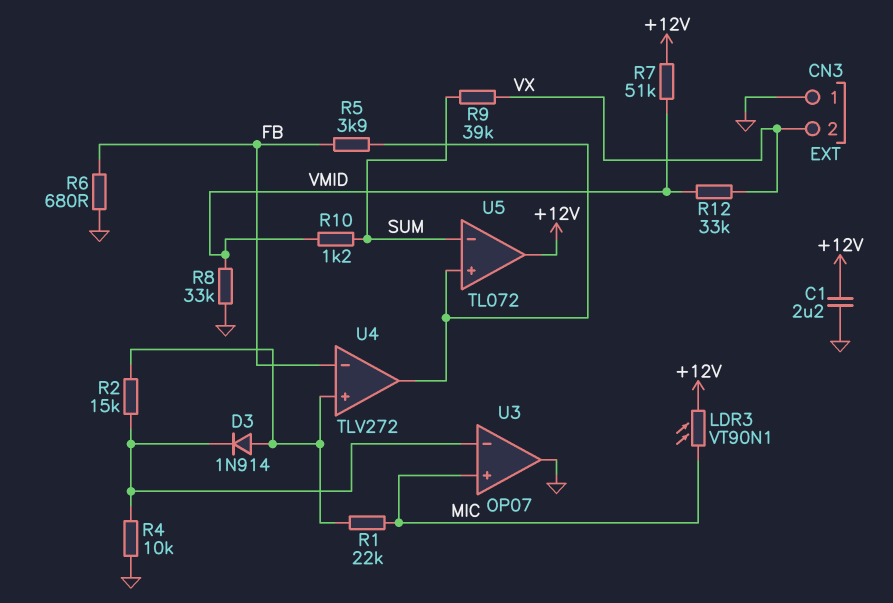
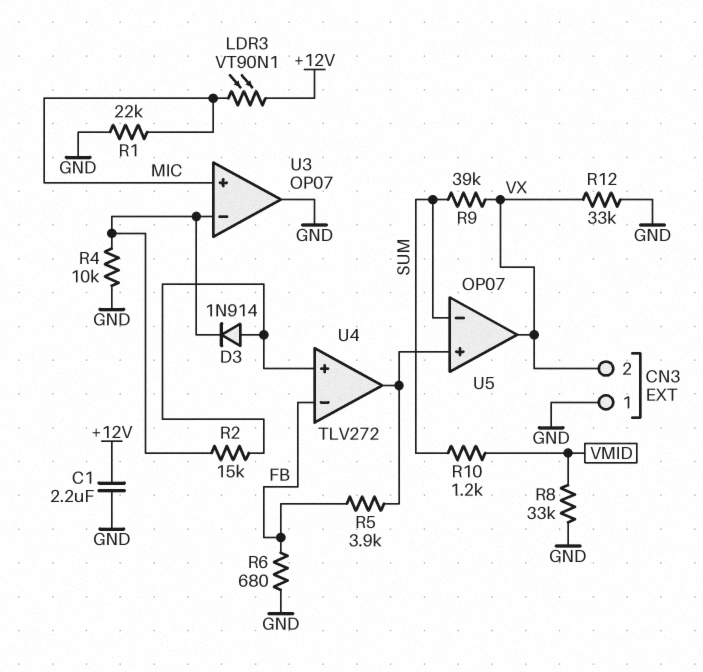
R1: 22k (MIC, U4/in+) -> 22k (GND, MIC)
R7: 51k (+12V, VMID) -> none
R12: 33k (VMID, VX) -> 33k (GND, VX)
U5: TL072 -> OP07
U5 pin out: +12V -> VX

